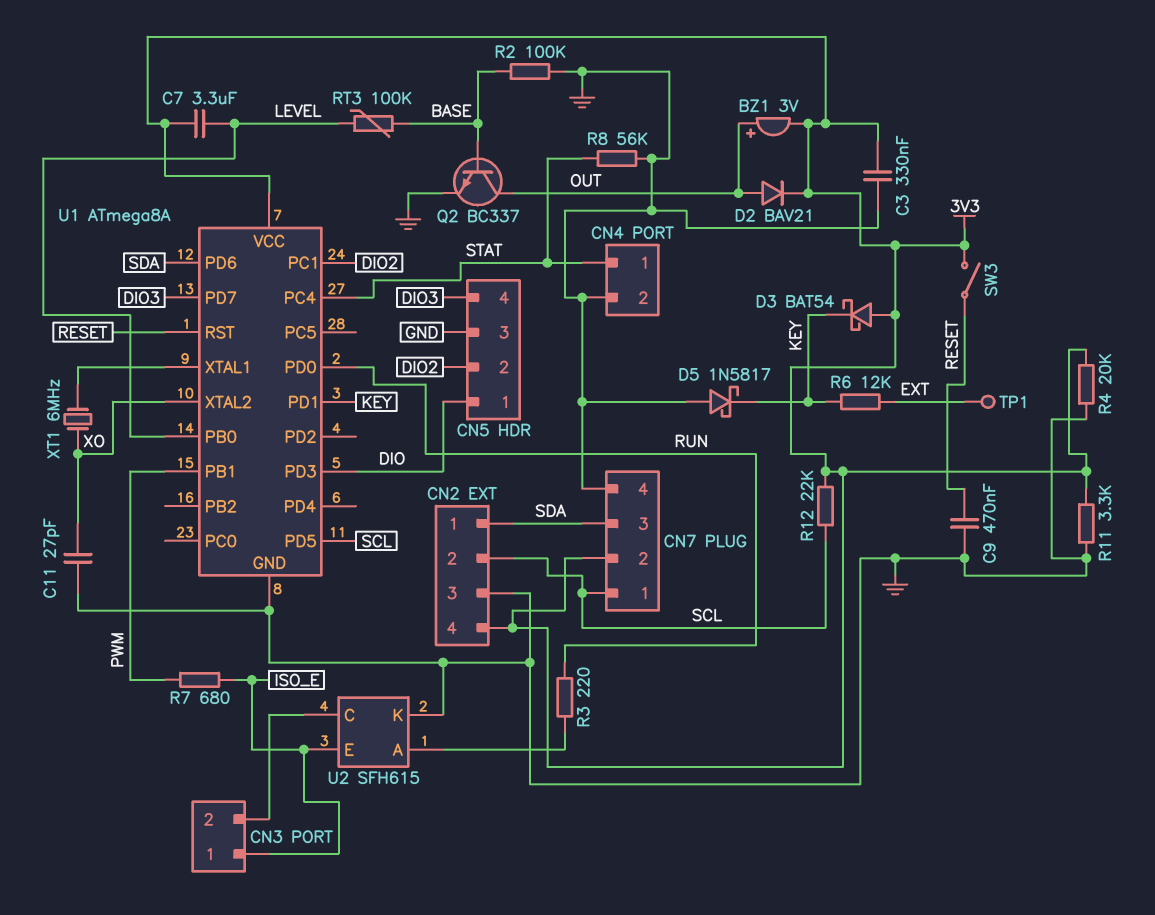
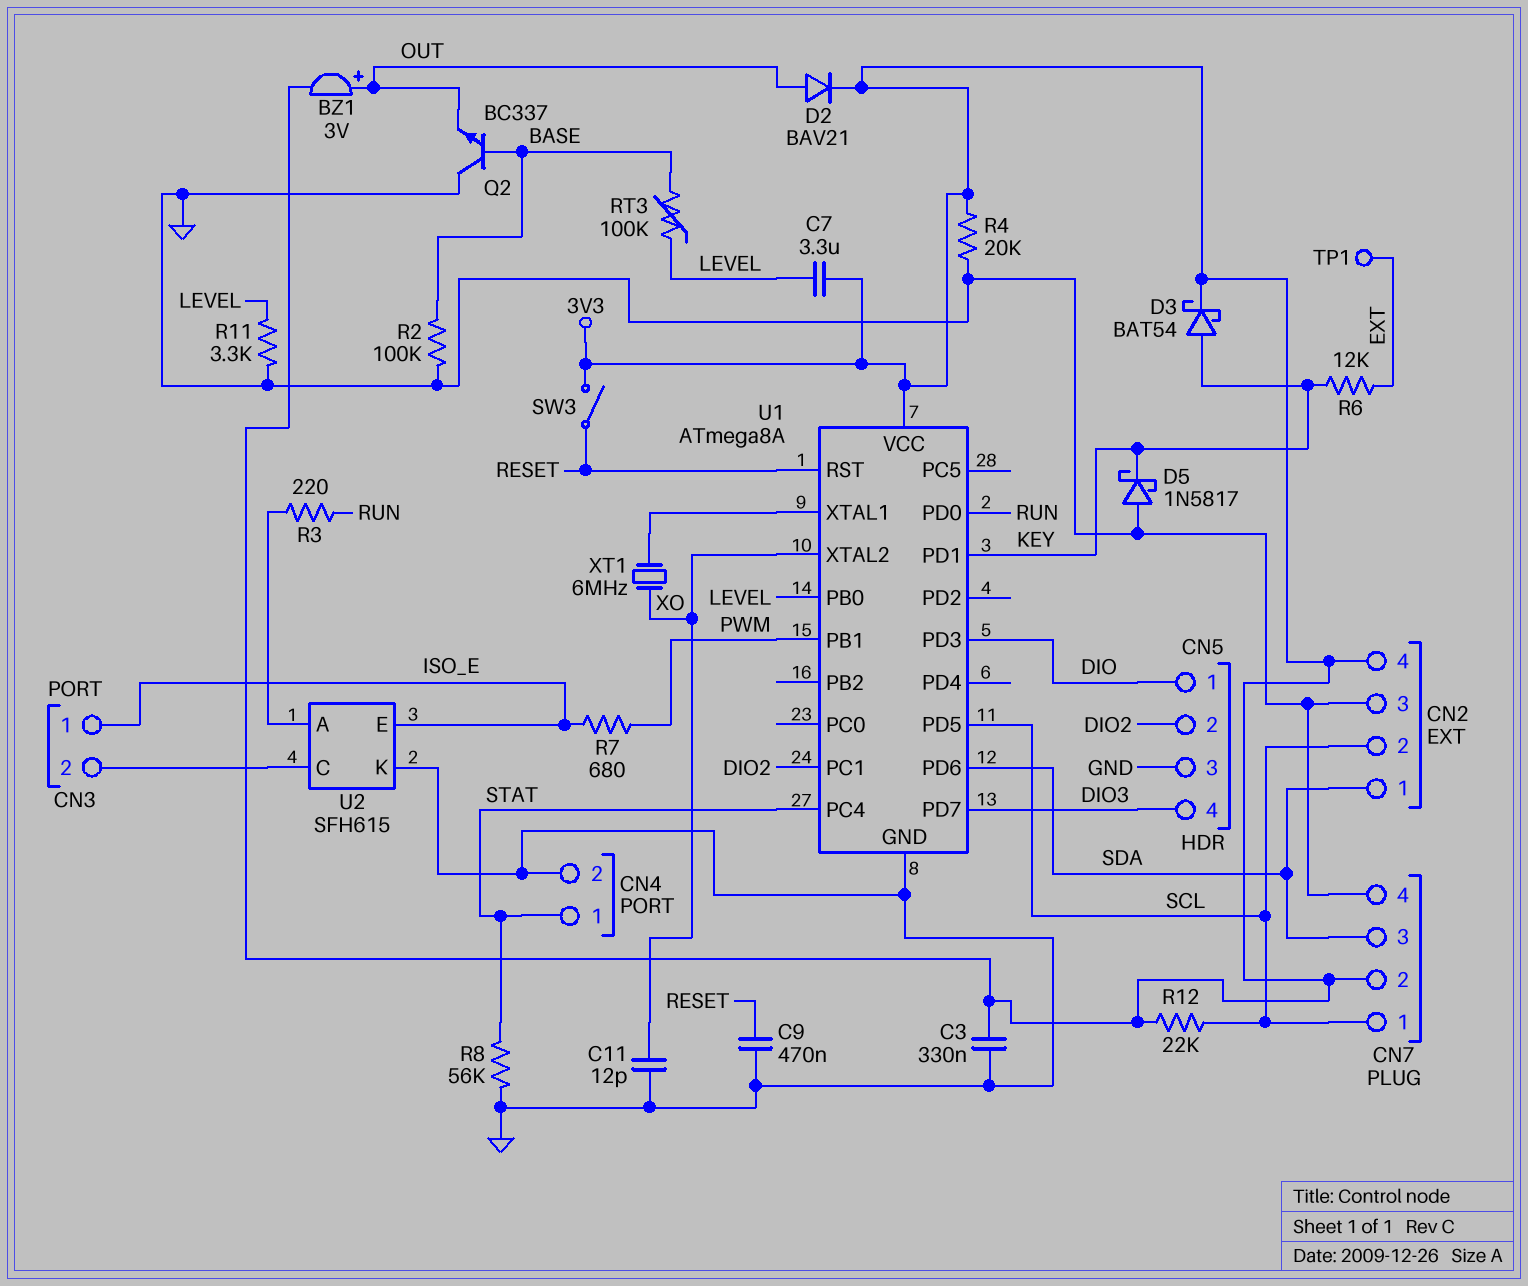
C11: 27pF (GND, XO) -> 12pF (GND, XO)
D3: schottky BAT54 (A 3V3, K KEY) -> schottky BAT54 (A KEY, K 3V3)
Q2: NPN BC337 (B BASE, C OUT, E GND) -> NPN BC337 (B BASE, C GND, E OUT)
R11: 3.3k (3V3, GND) -> 3.3k (GND, LEVEL)

